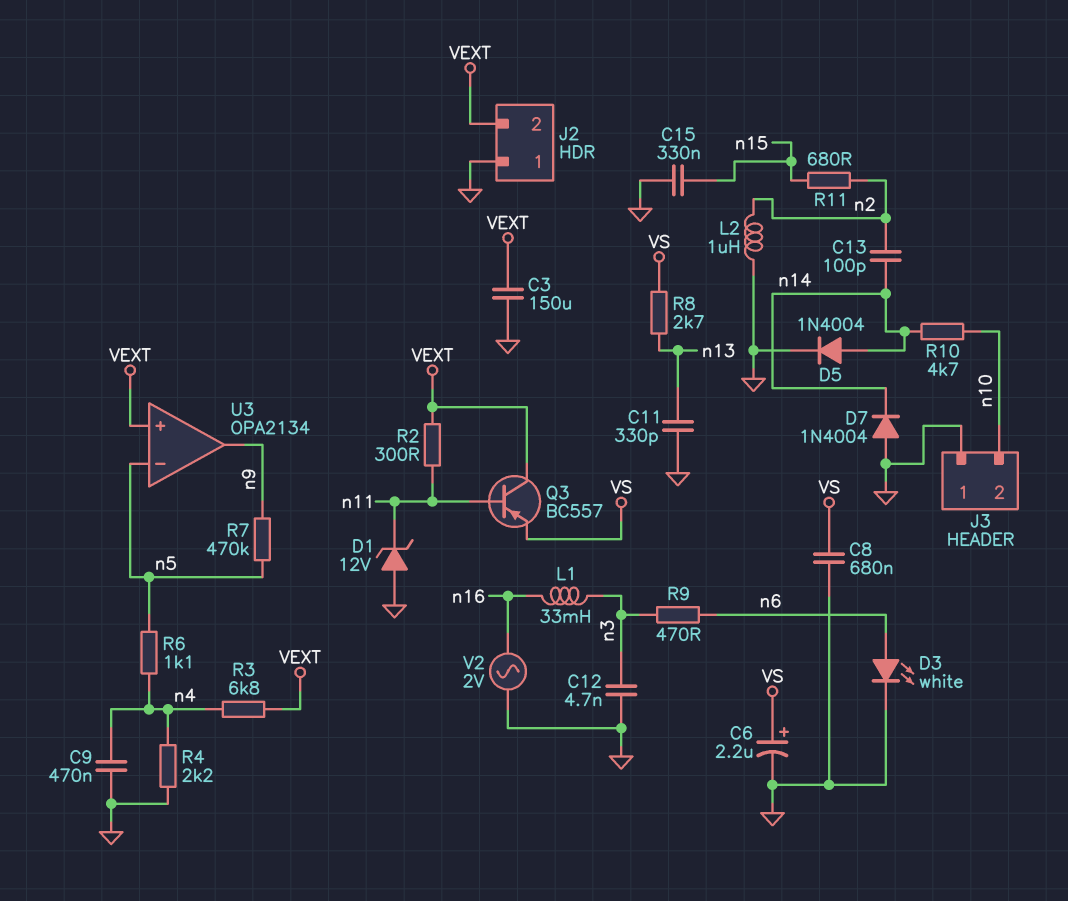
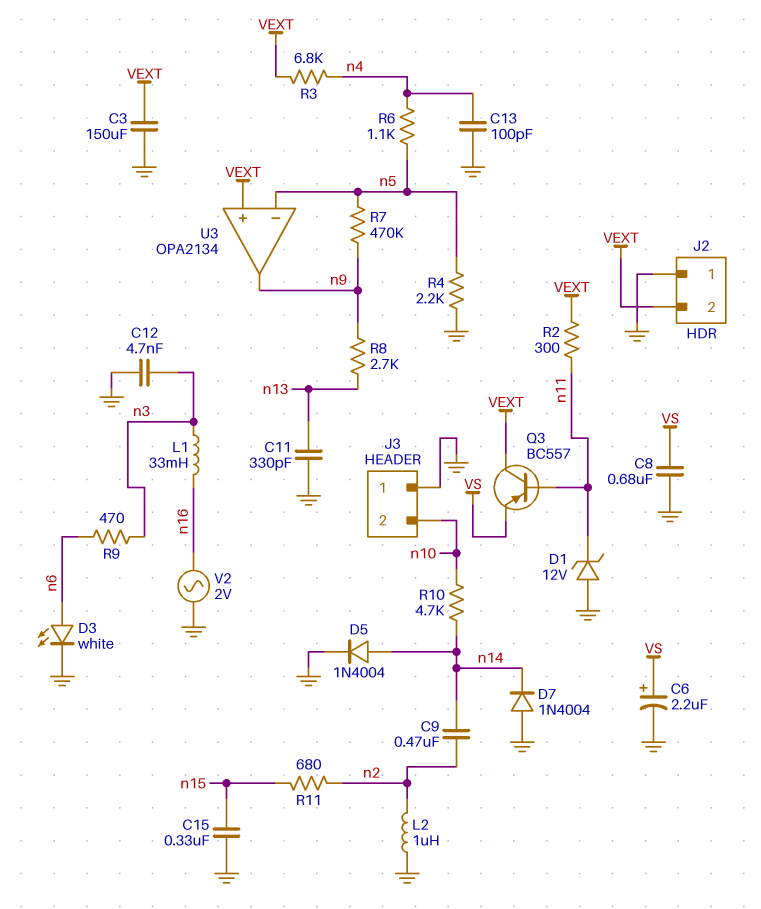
C9: 470nF (GND, n4) -> 470nF (n2, n14)
C13: 100pF (n2, n14) -> 100pF (GND, n4)
R4: 2.2k (GND, n4) -> 2.2k (GND, n5)
R8: 2.7k (VS, n13) -> 2.7k (n9, n13)

